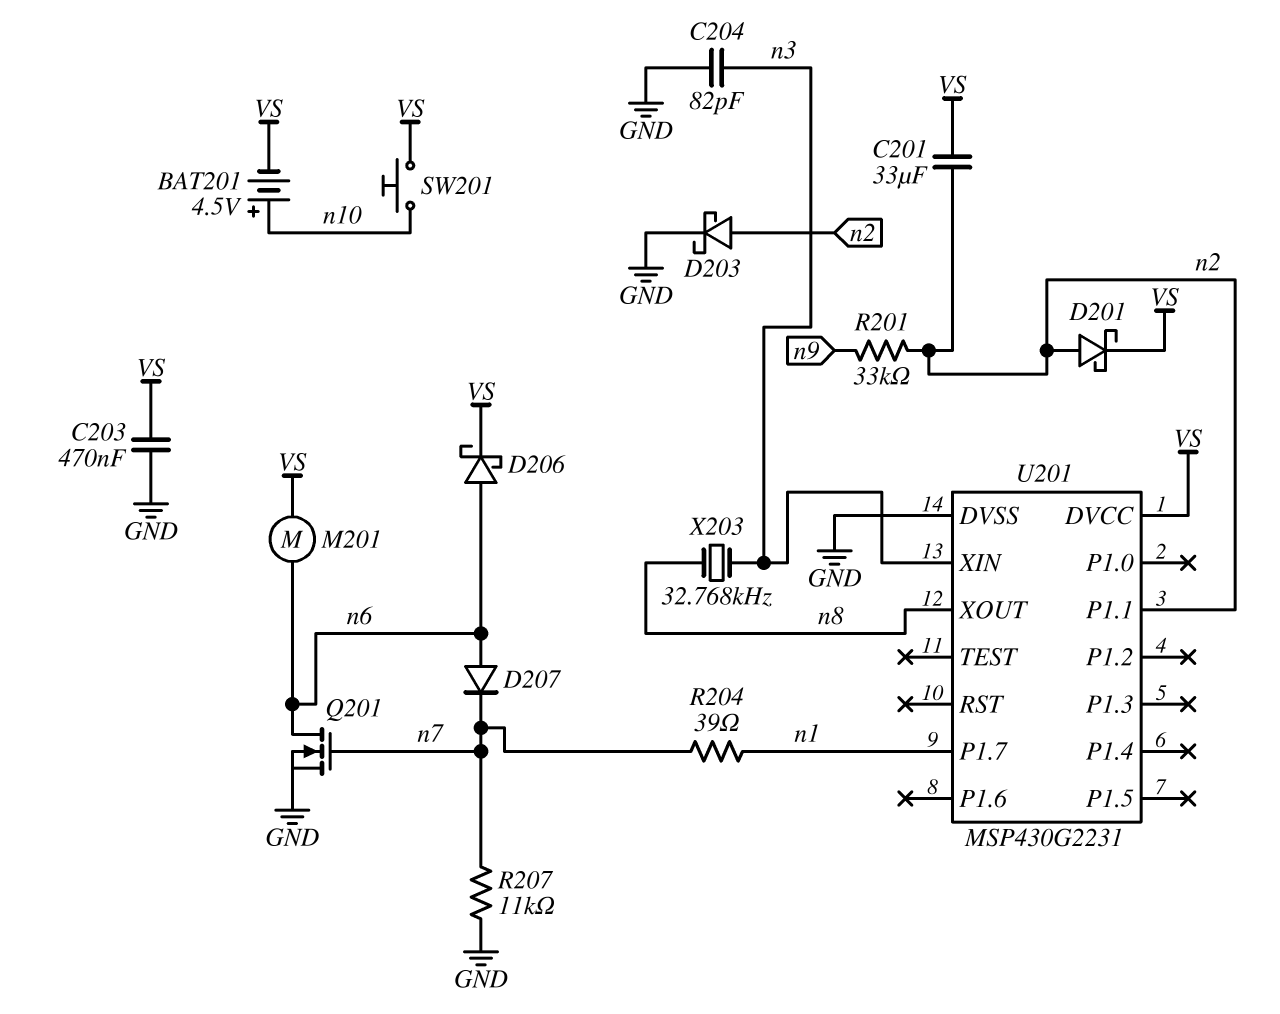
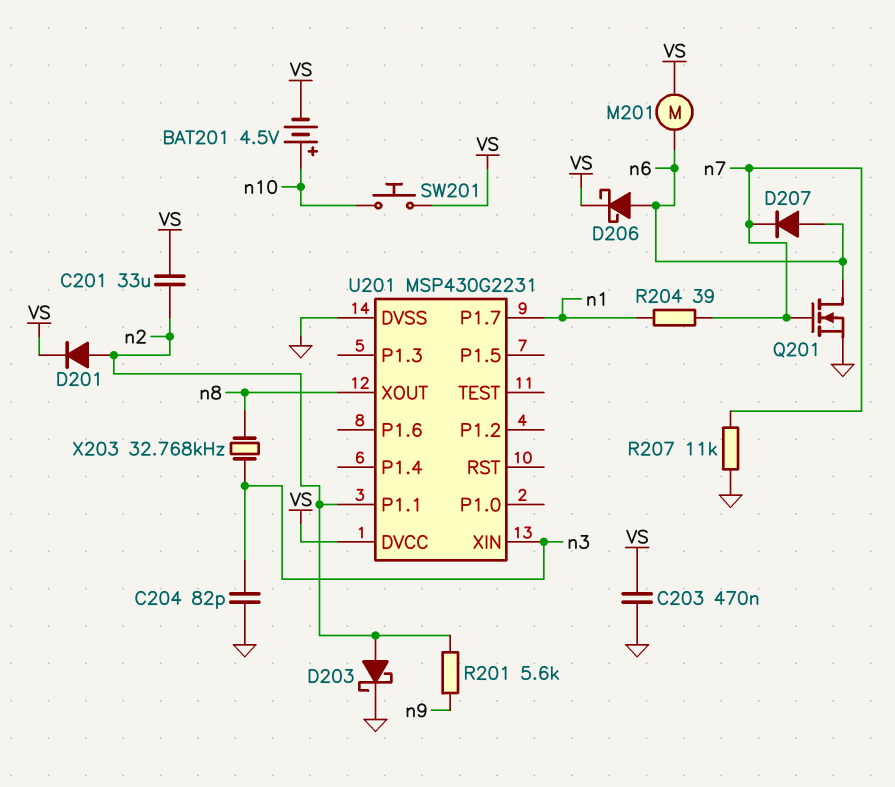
D201: schottky (A n2, K VS) -> diode (A n2, K VS)
R201: 33k (n2, n9) -> 5.6k (n2, n9)

